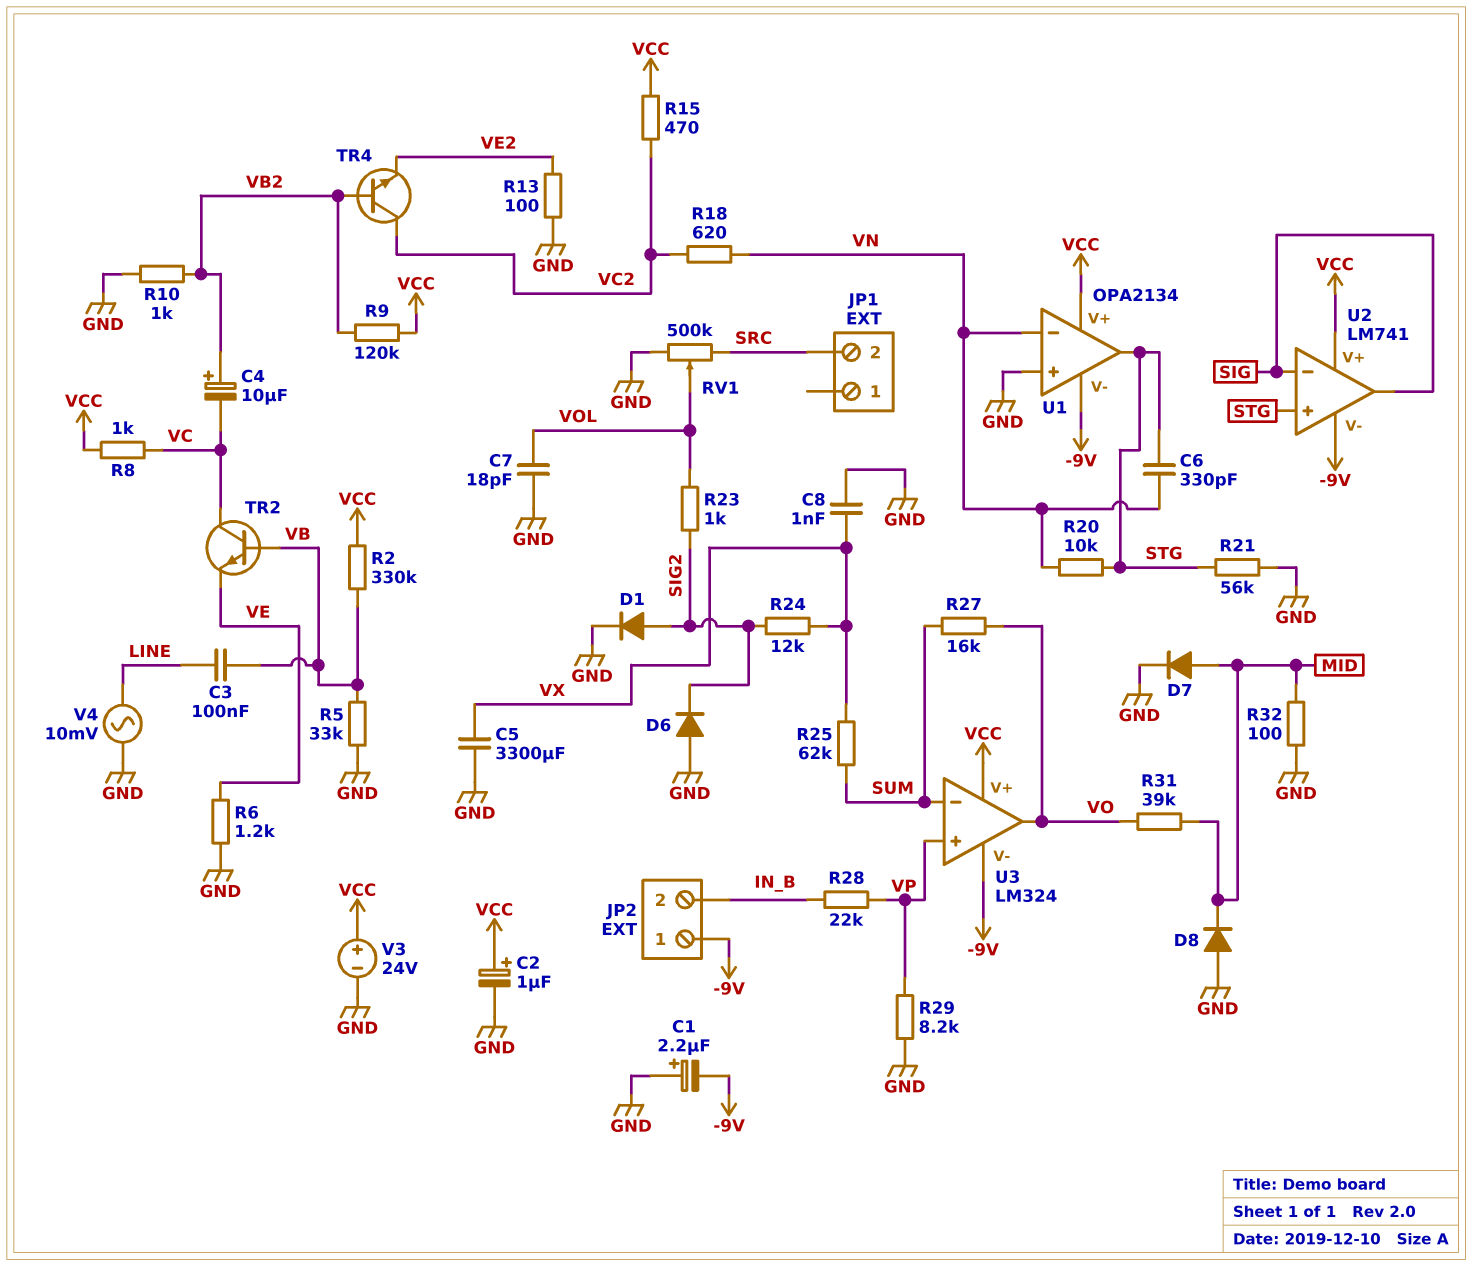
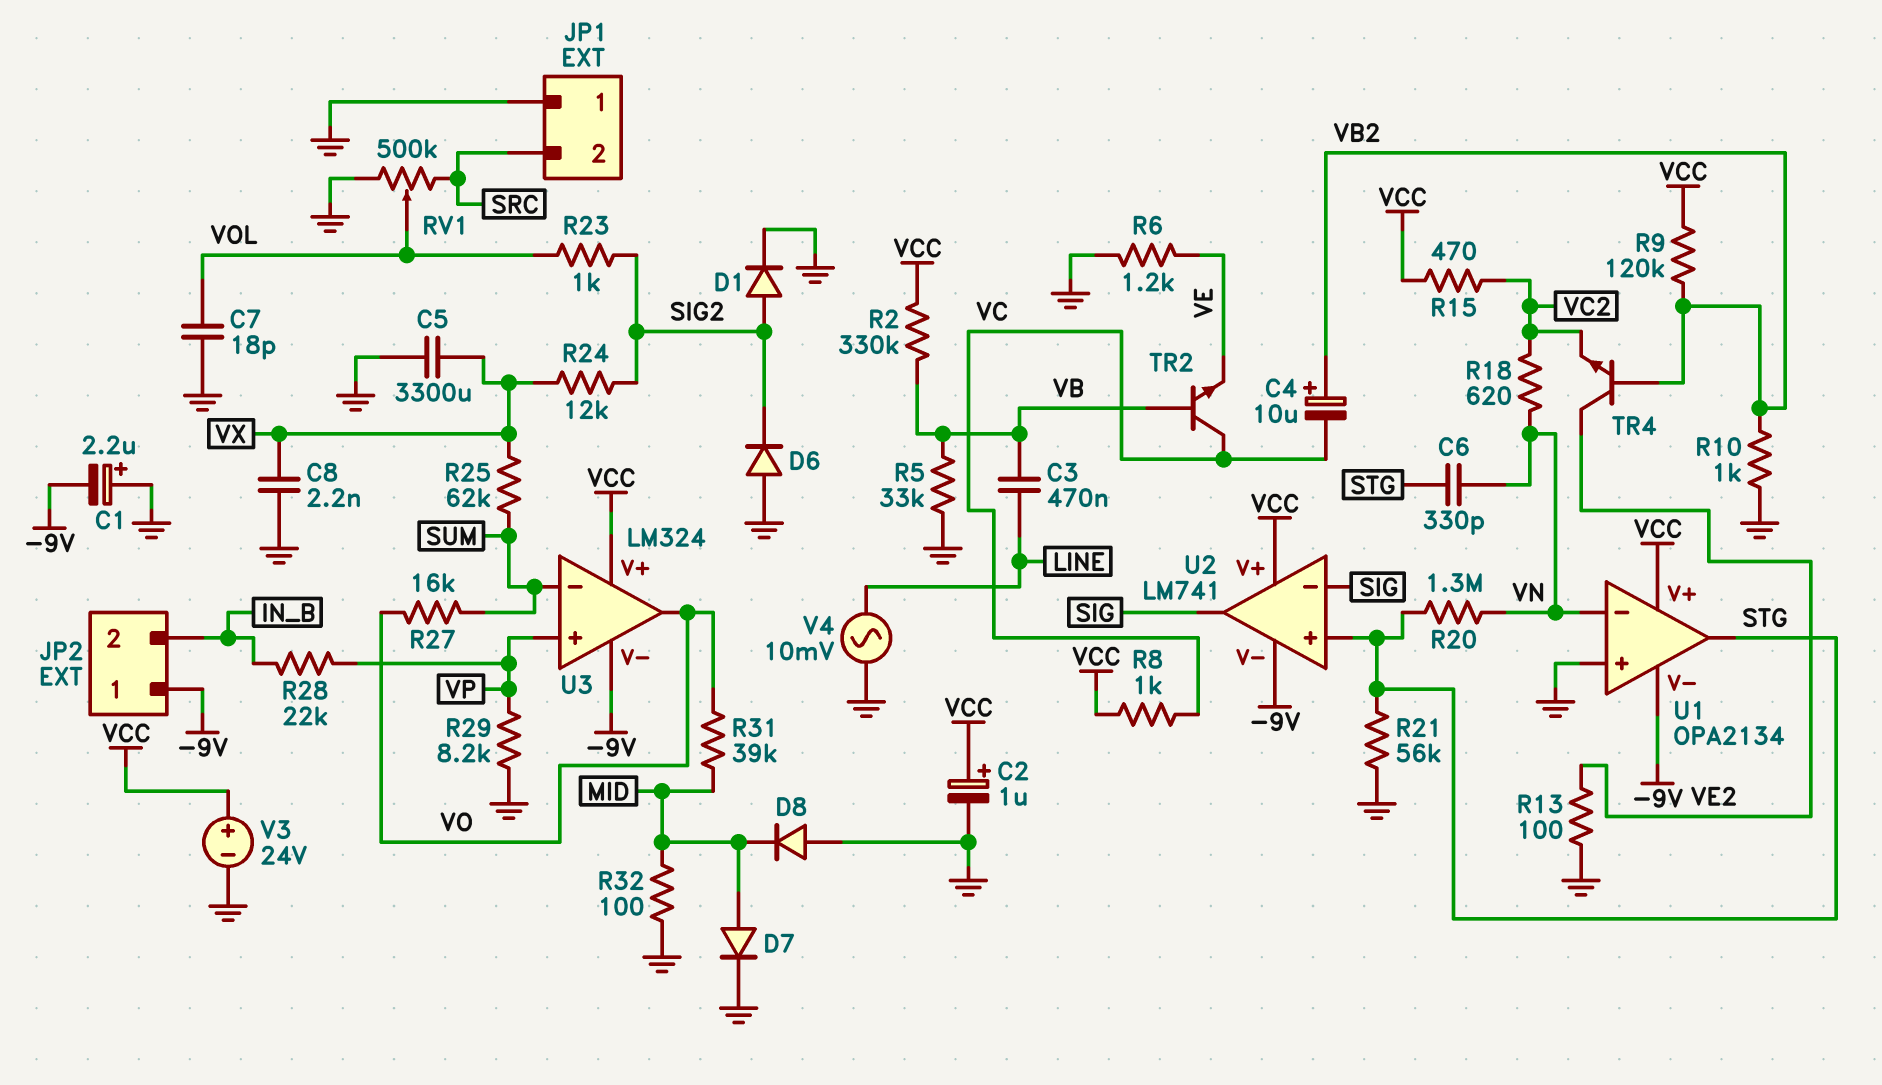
C3: 100nF (LINE, VB) -> 470nF (LINE, VB)
C8: 1nF (GND, VX) -> 2.2nF (GND, VX)
JP1 pin 1: none -> GND
R20: 10k (STG, VN) -> 1.3M (STG, VN)
TR4: NPN (B VB2, C VC2, E VE2) -> NPN (B VB2, C VE2, E VC2)

